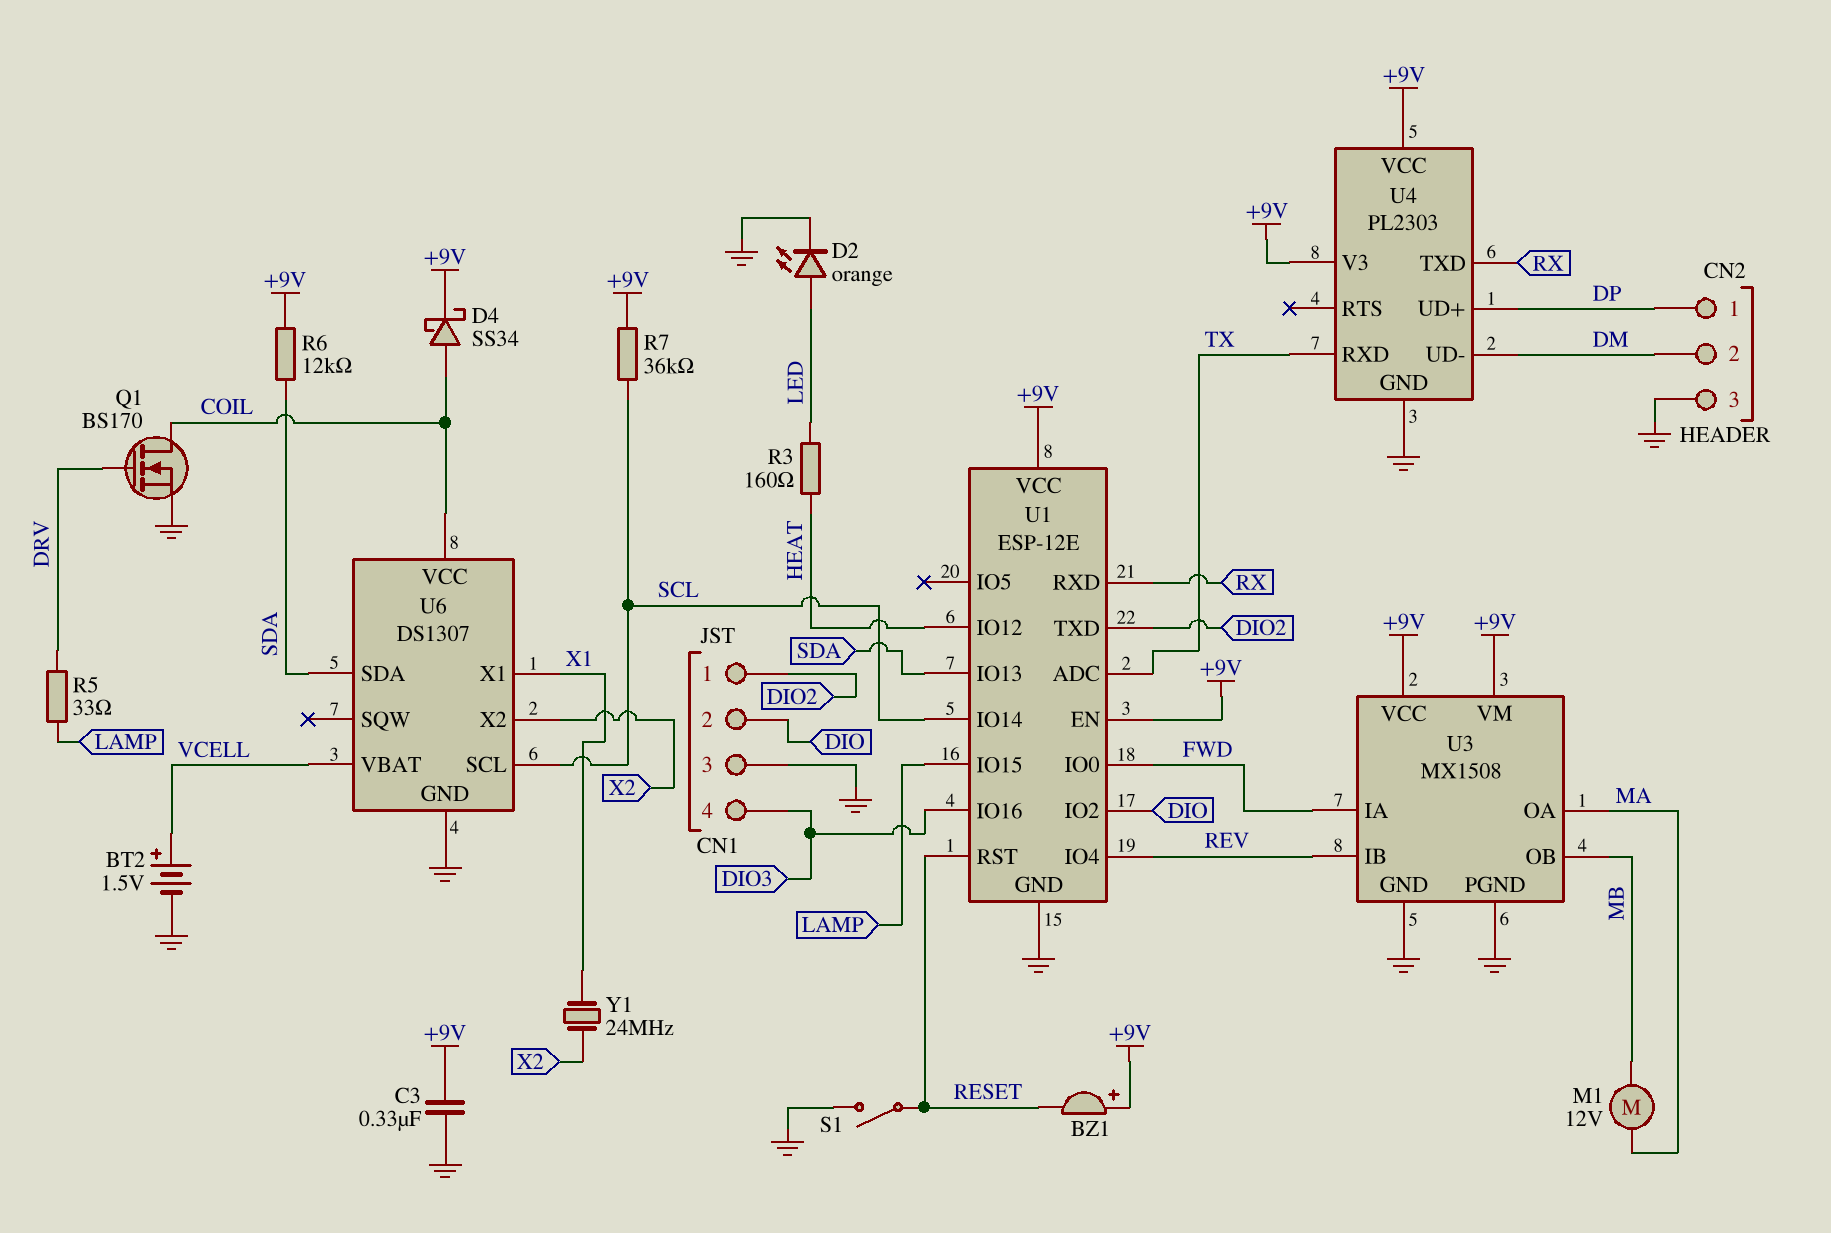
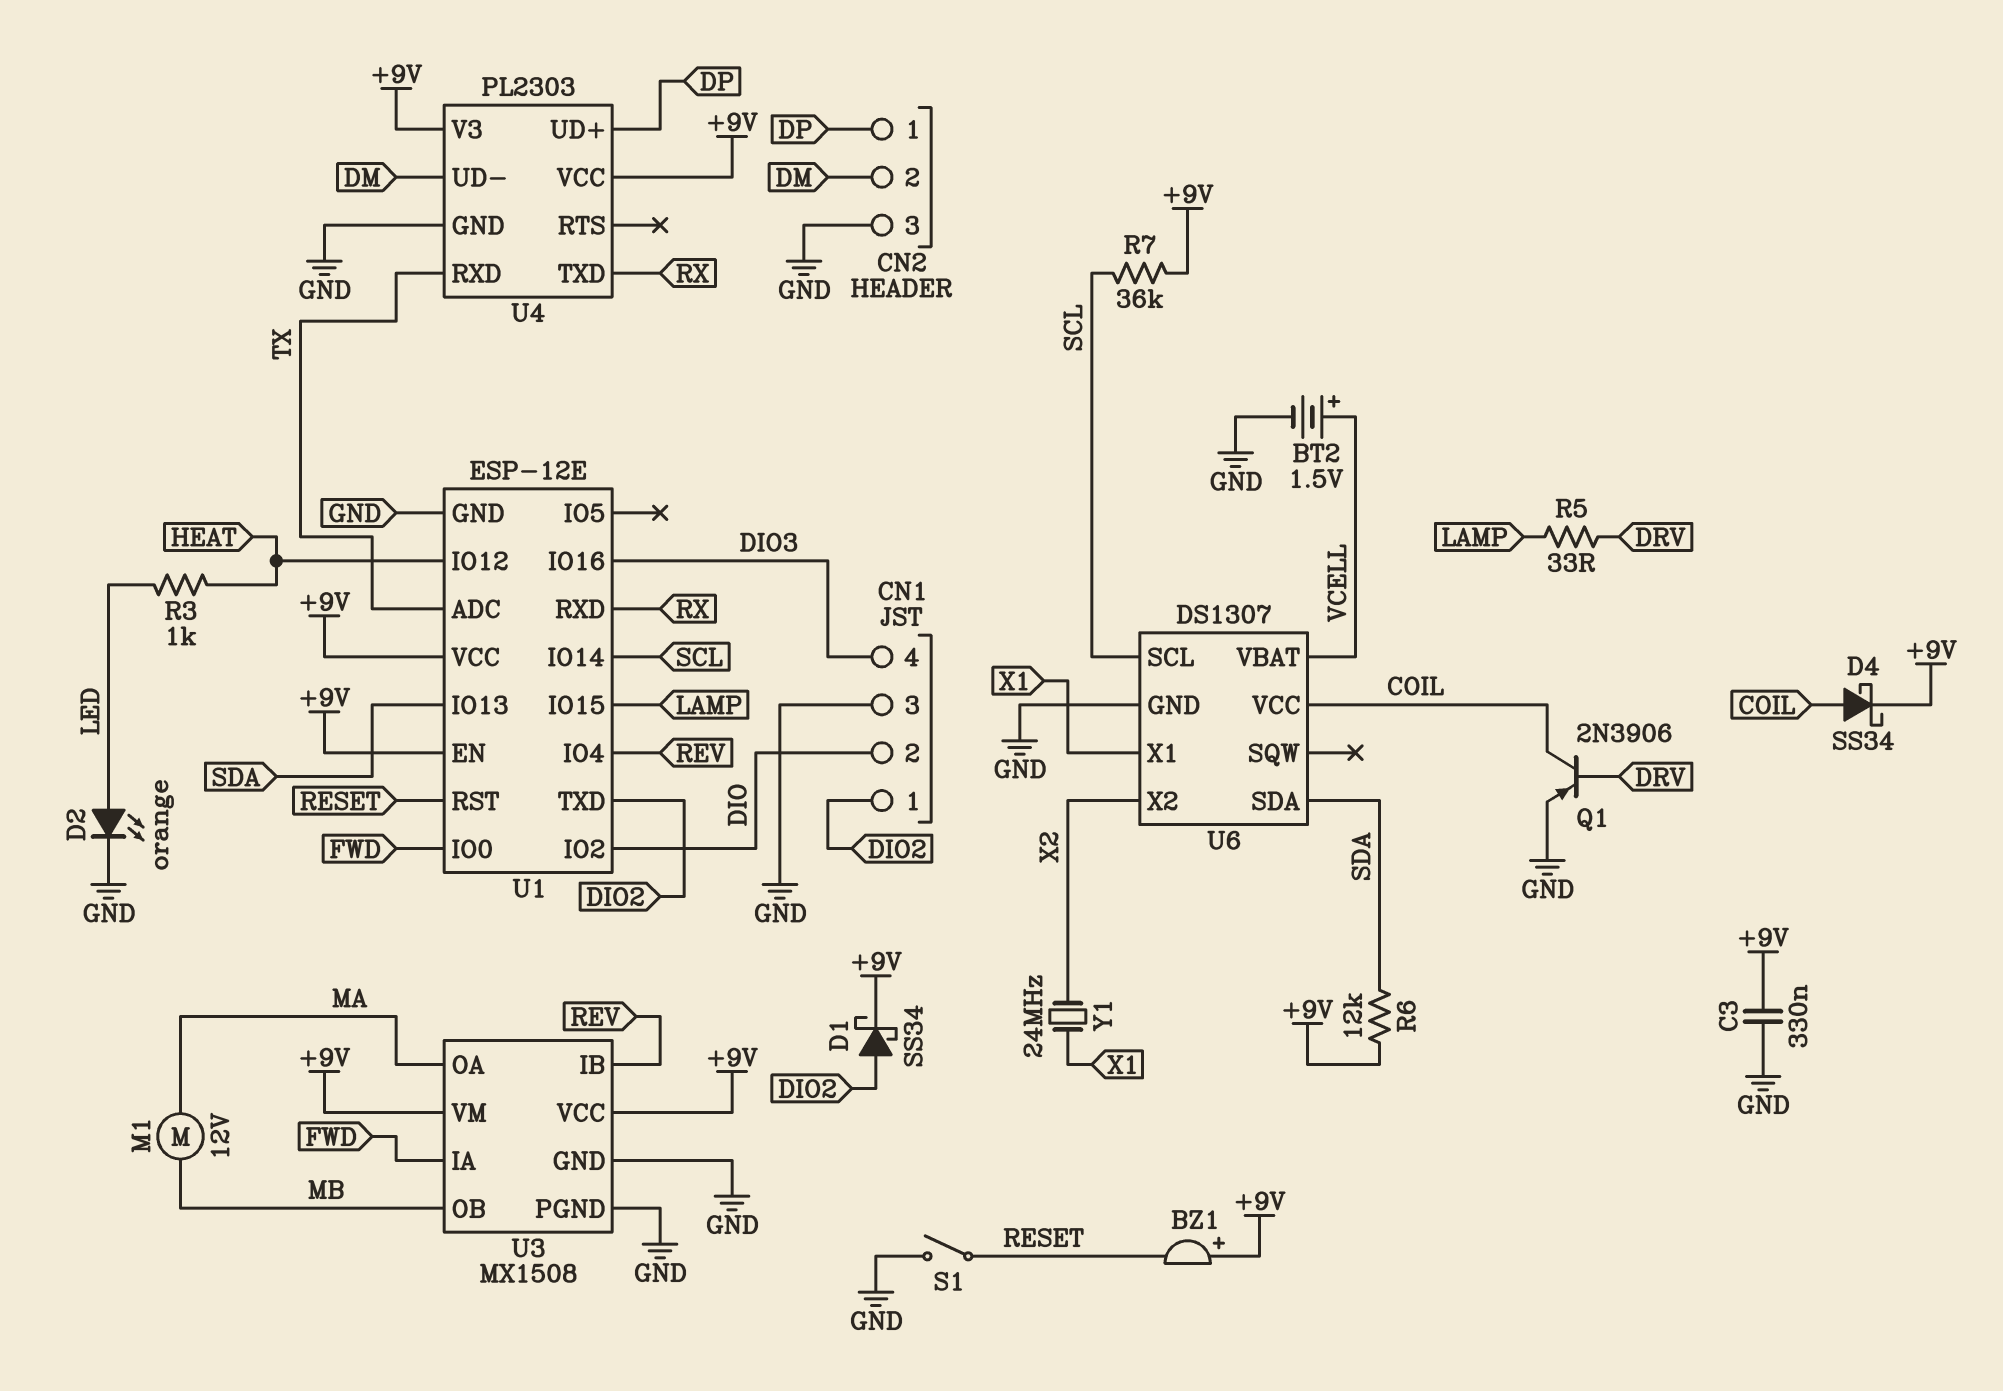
D1: none -> schottky SS34 (A DIO2, K +9V)
Q1: NMOS BS170 (G DRV, D COIL, S GND) -> PNP 2N3906 (B DRV, C COIL, E GND)
R3: 160 (HEAT, LED) -> 1k (HEAT, LED)

